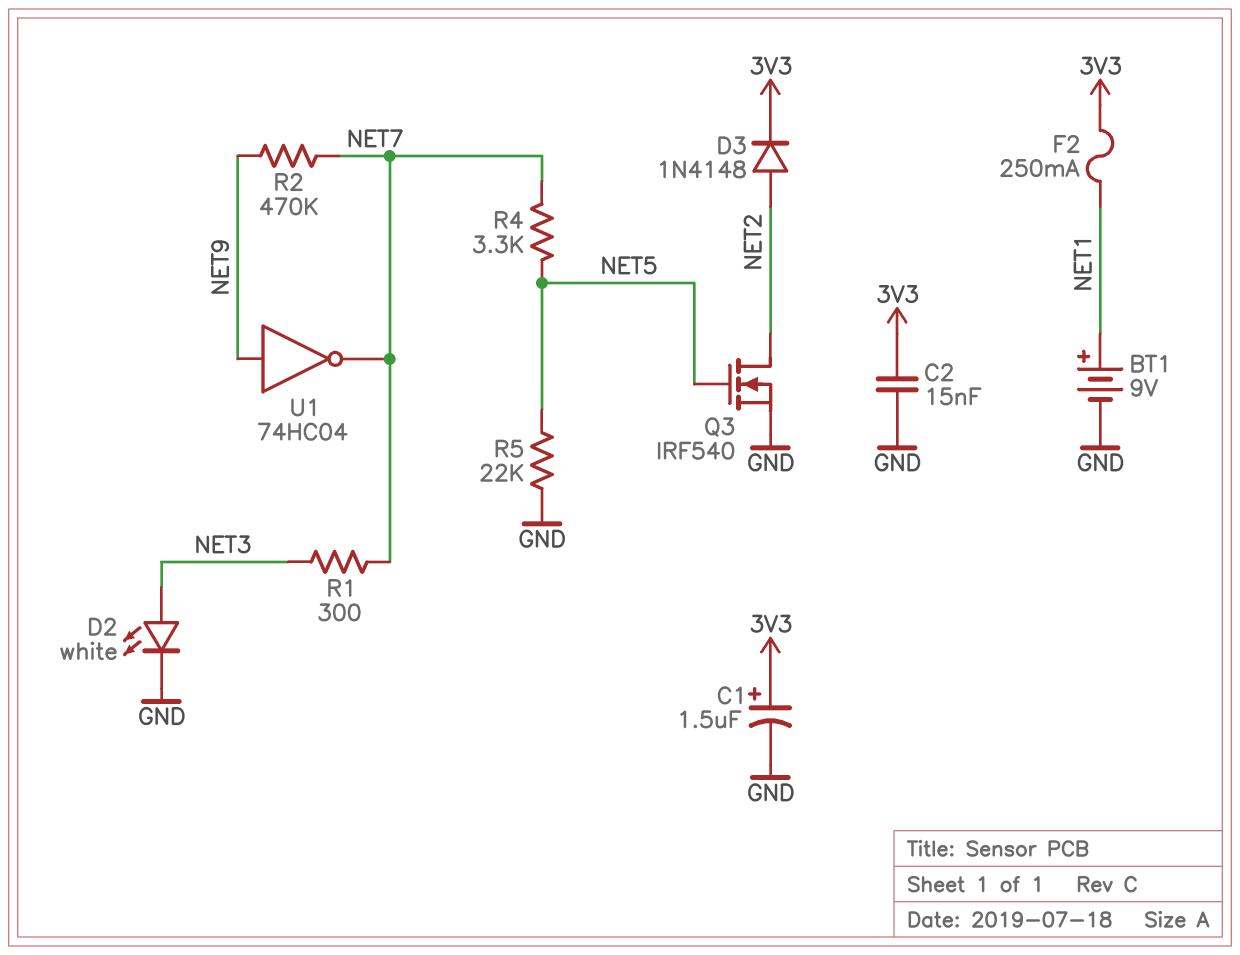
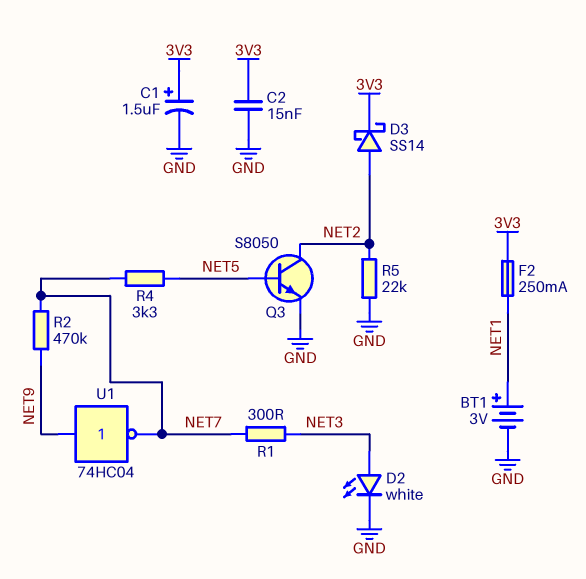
BT1: 9V (plus NET1, minus GND) -> 3V (plus NET1, minus GND)
D3: diode 1N4148 (A NET2, K 3V3) -> schottky SS14 (A NET2, K 3V3)
Q3: NMOS IRF540 (G NET5, D NET2, S GND) -> NPN S8050 (B NET5, C NET2, E GND)
R5: 22k (GND, NET5) -> 22k (GND, NET2)

